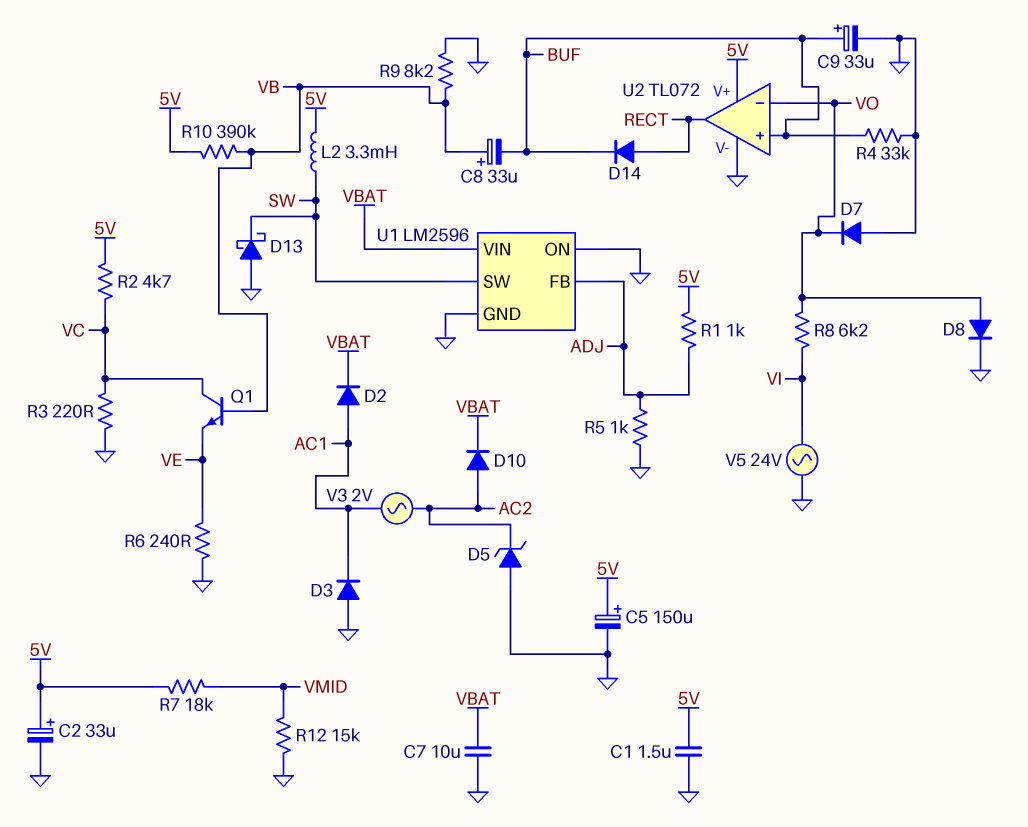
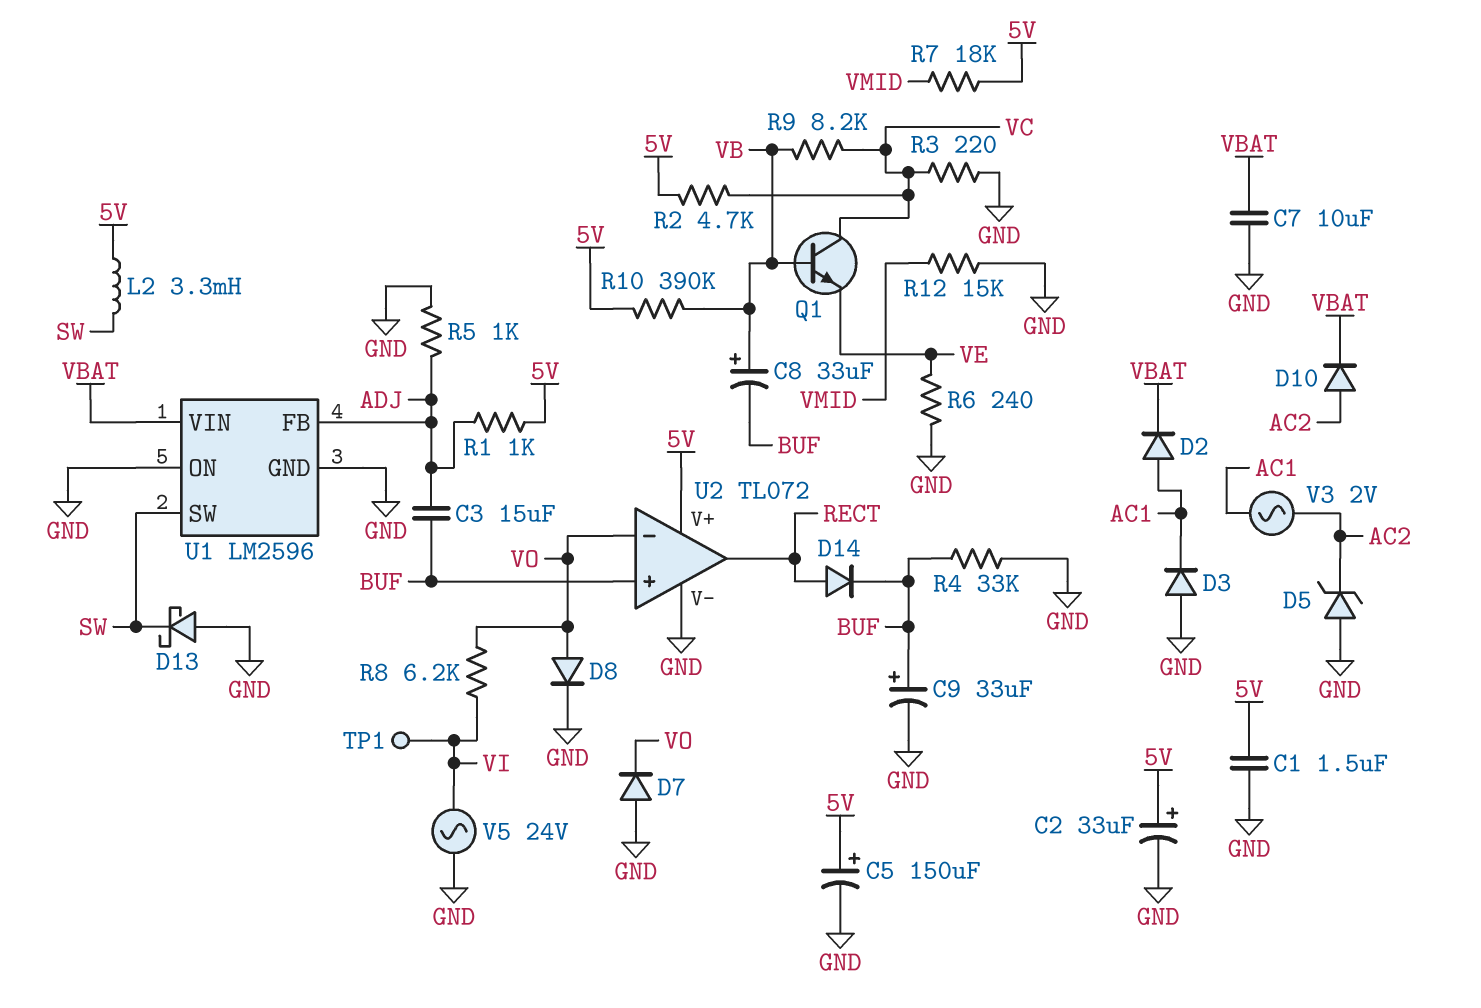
C3: none -> 15uF (ADJ, BUF)
R9: 8.2k (GND, VB) -> 8.2k (VB, VC)
TP1: none -> test point (VI)

